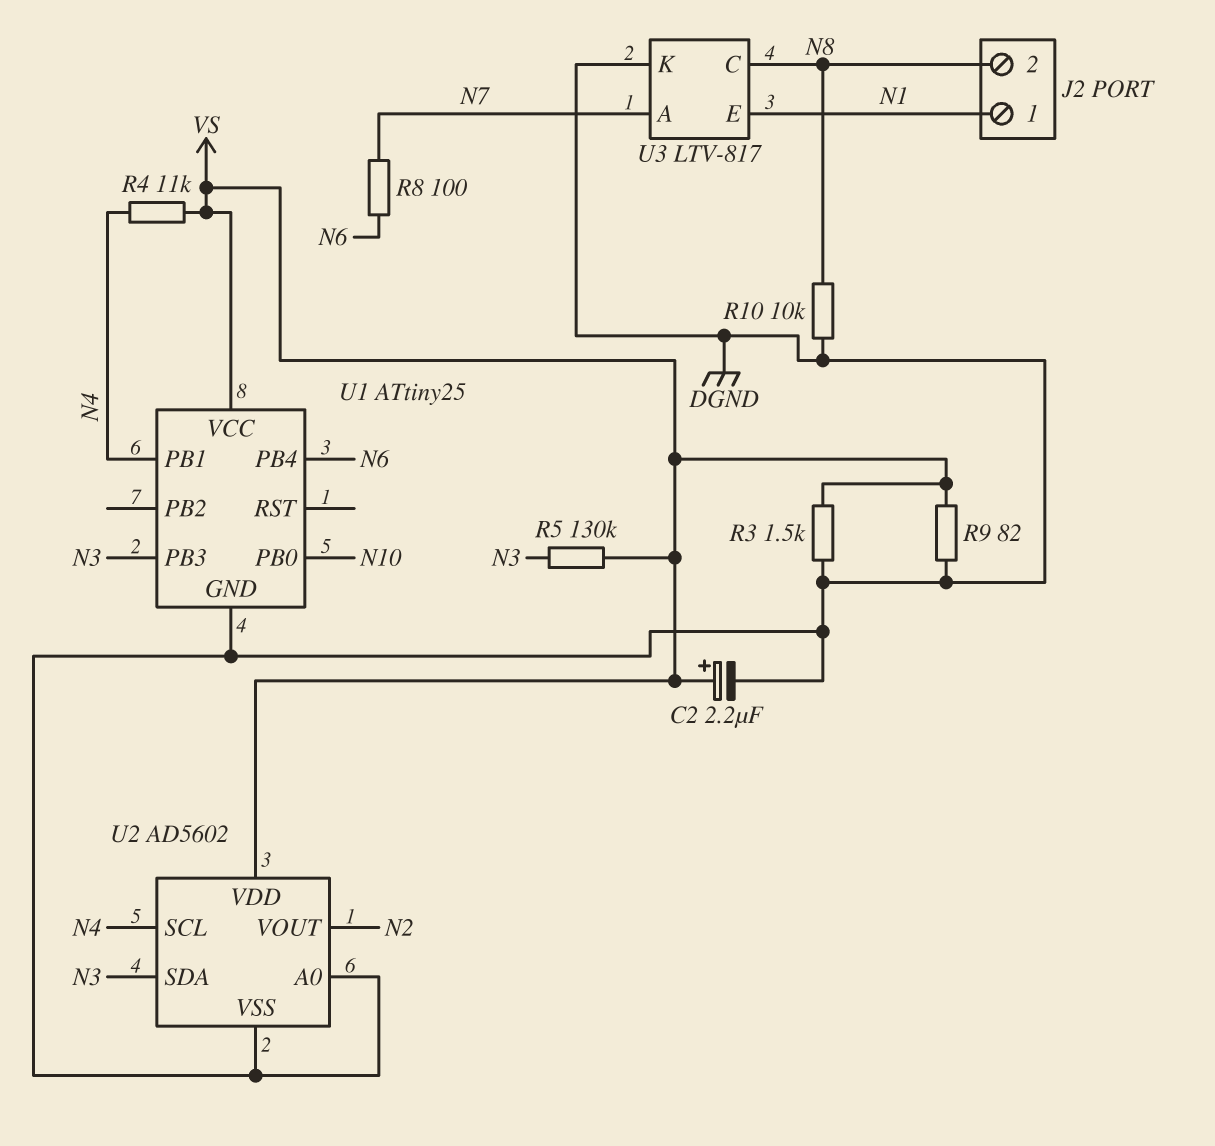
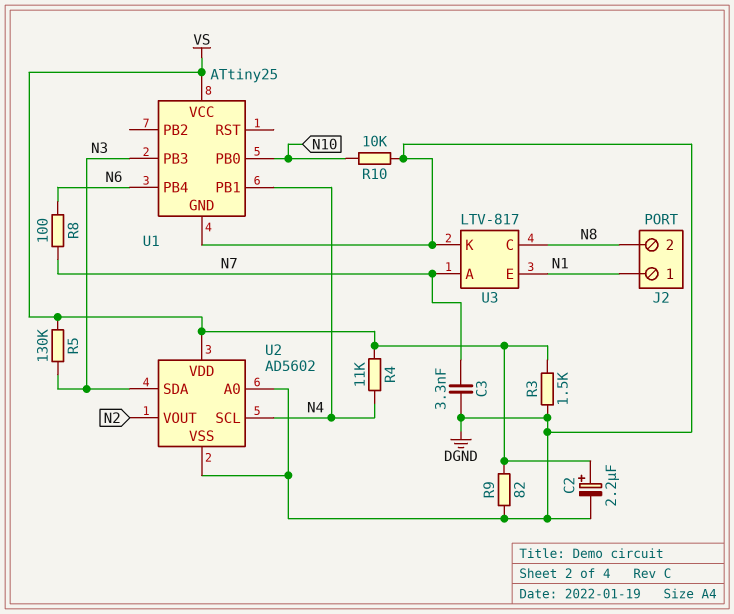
C3: none -> 3.3nF (DGND, N7)
R10: 10k (DGND, N8) -> 10k (DGND, N10)

